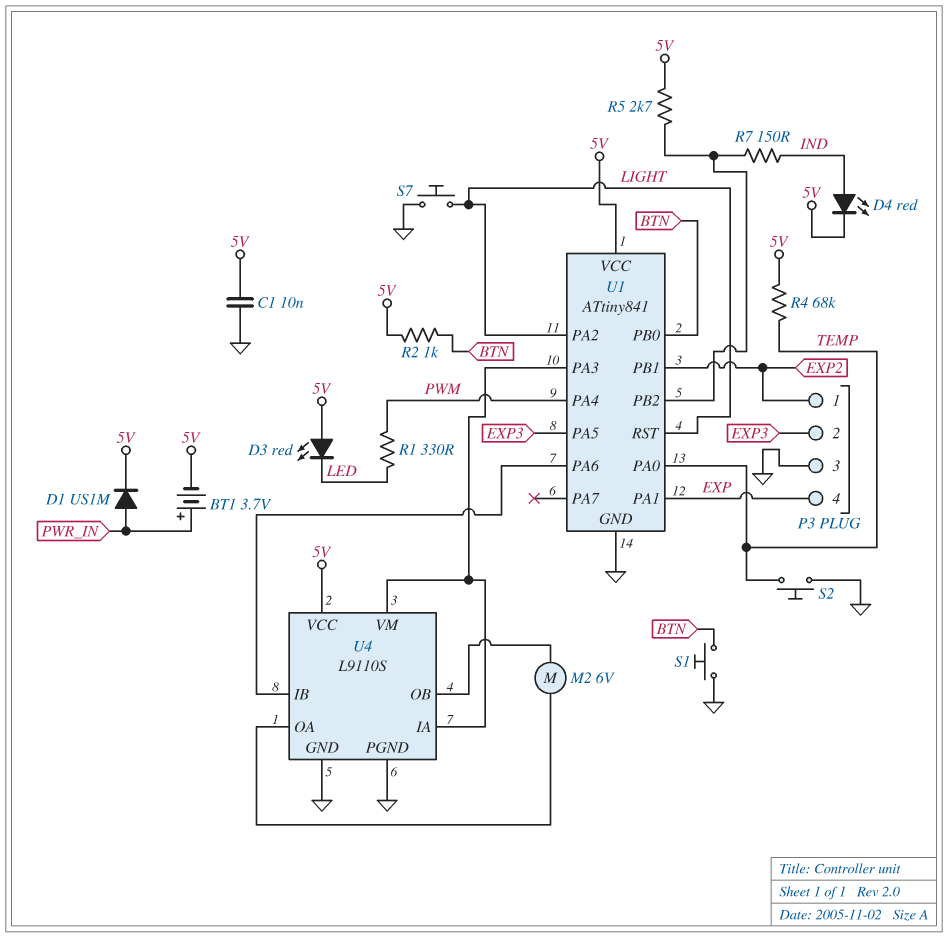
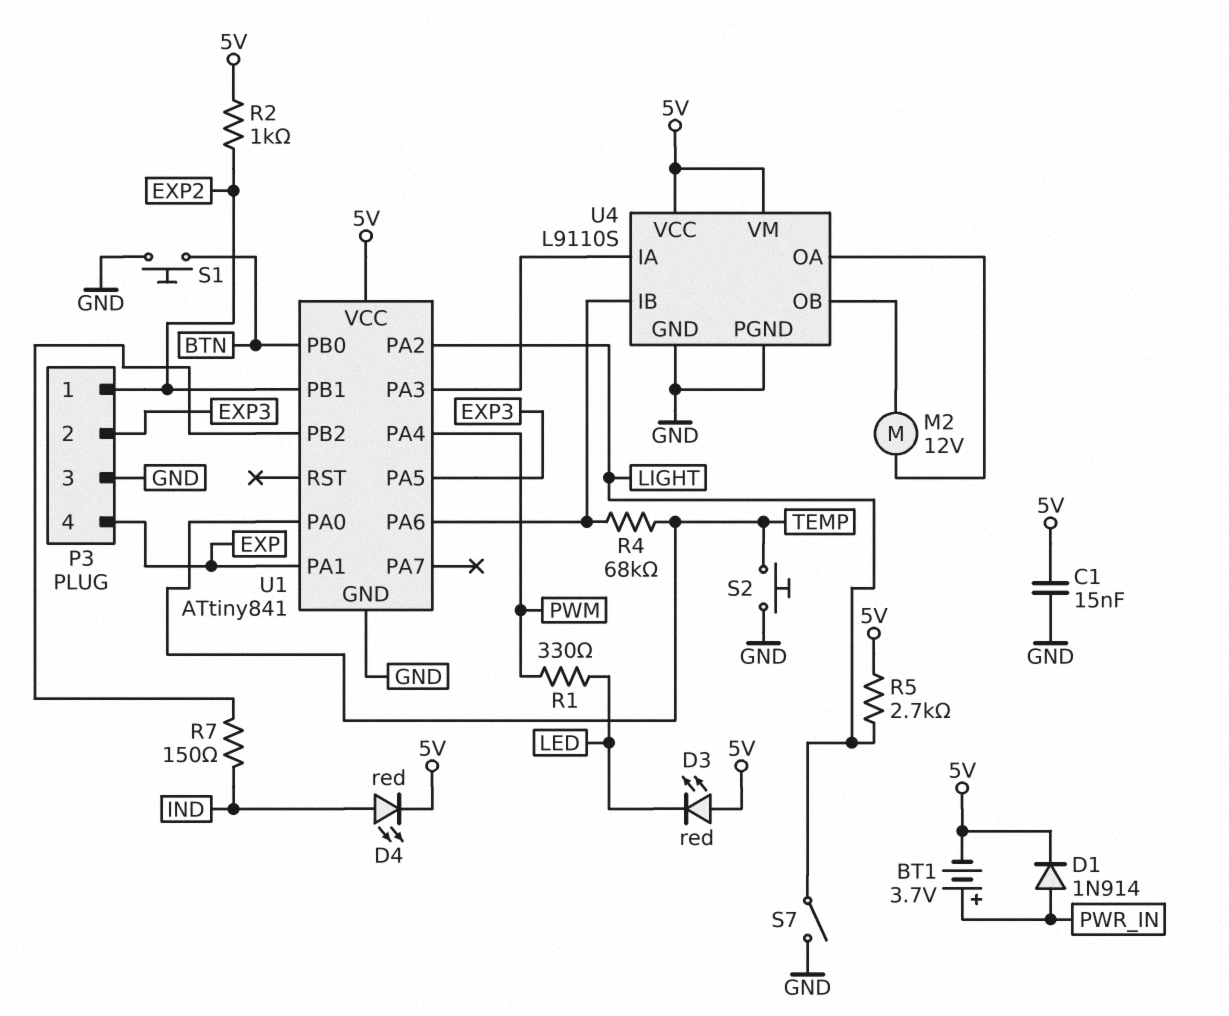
C1: 10nF (5V, GND) -> 15nF (5V, GND)
D1: diode US1M (A PWR_IN, K 5V) -> diode 1N914 (A PWR_IN, K 5V)
M2: motor 6V (U4/OA, U4/OB) -> motor 12V (U4/OA, U4/OB)
R2: 1k (5V, BTN) -> 1k (5V, EXP2)
R4: 68k (5V, TEMP) -> 68k (TEMP, U1/PA6)
R5: 2.7k (5V, U1/PB2) -> 2.7k (5V, LIGHT)
S7: button (GND, LIGHT) -> switch (GND, LIGHT)
U1 pin RST: LIGHT -> none
U4 pin VM: U1/PA3 -> 5V

